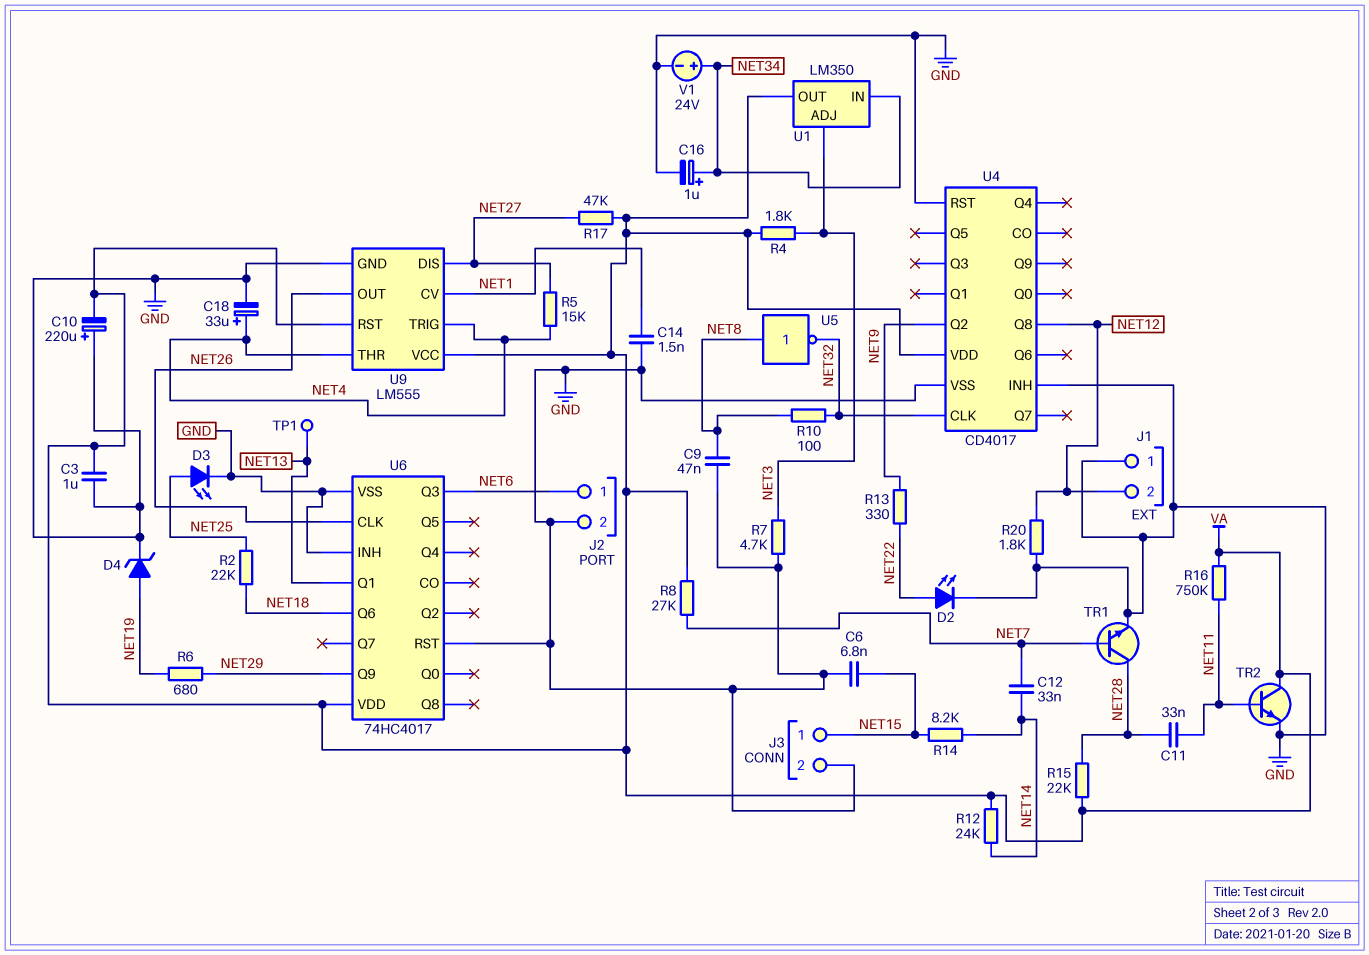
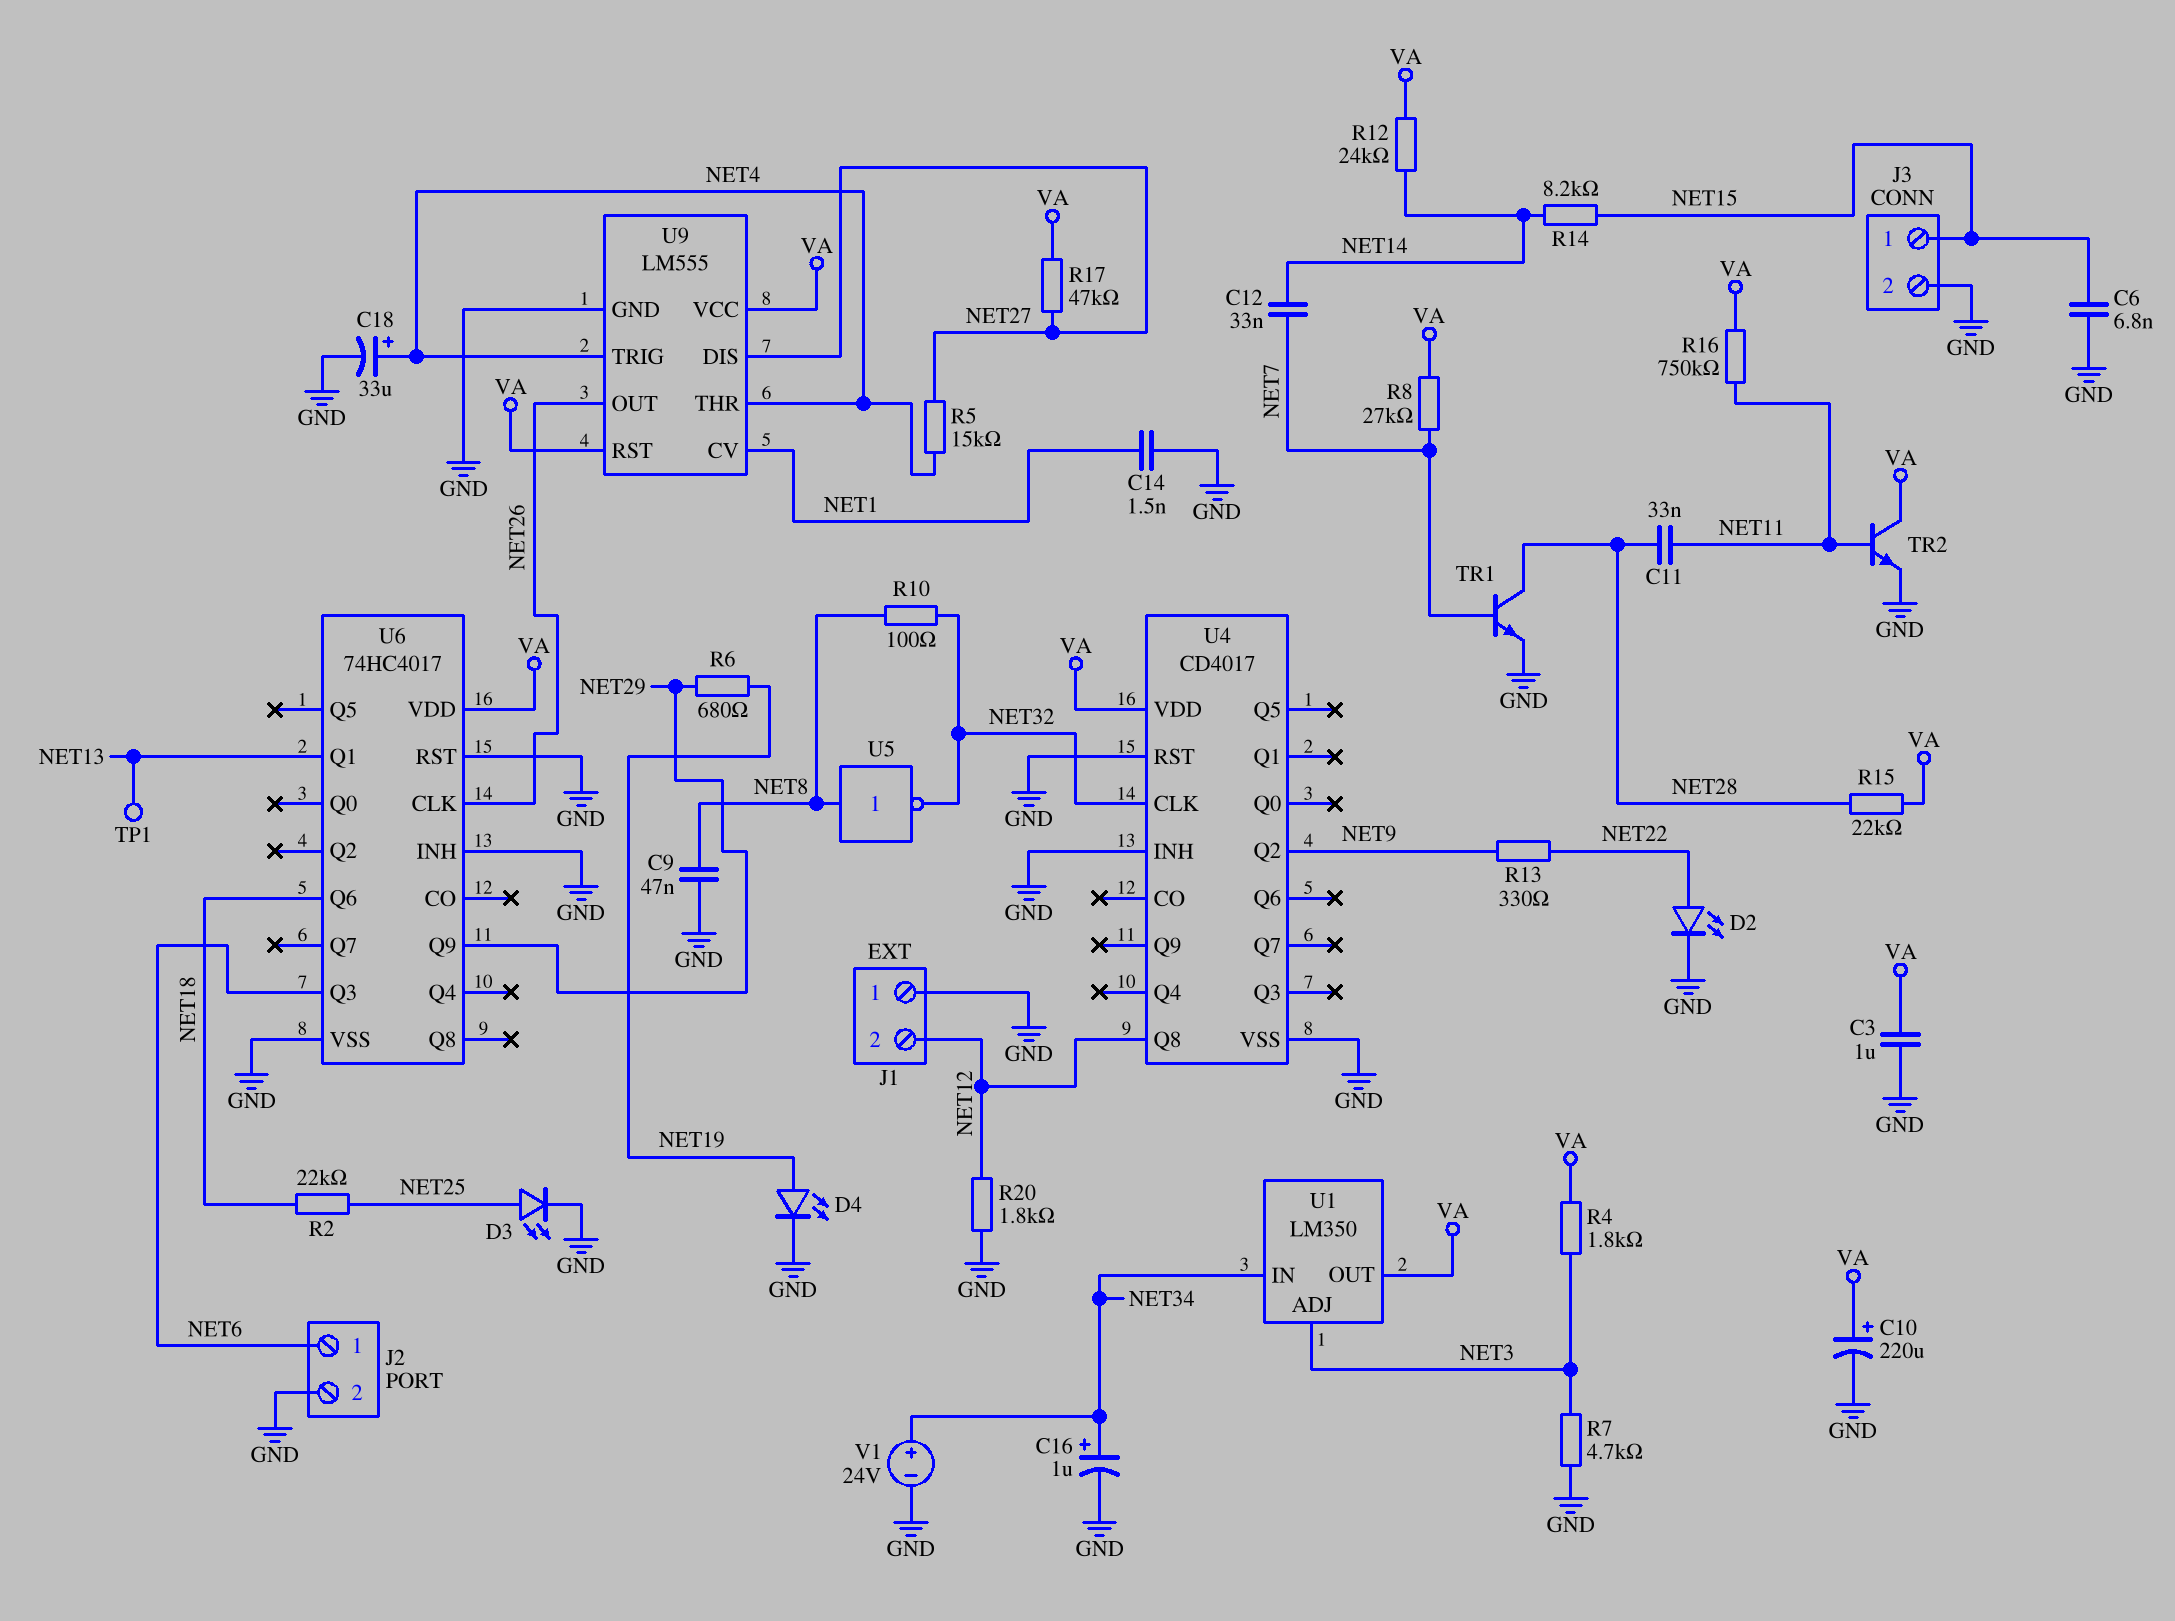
C10: 220uF (plus GND, minus VA) -> 220uF (plus VA, minus GND)
D4: zener (A NET19, K GND) -> LED (A NET19, K GND)

